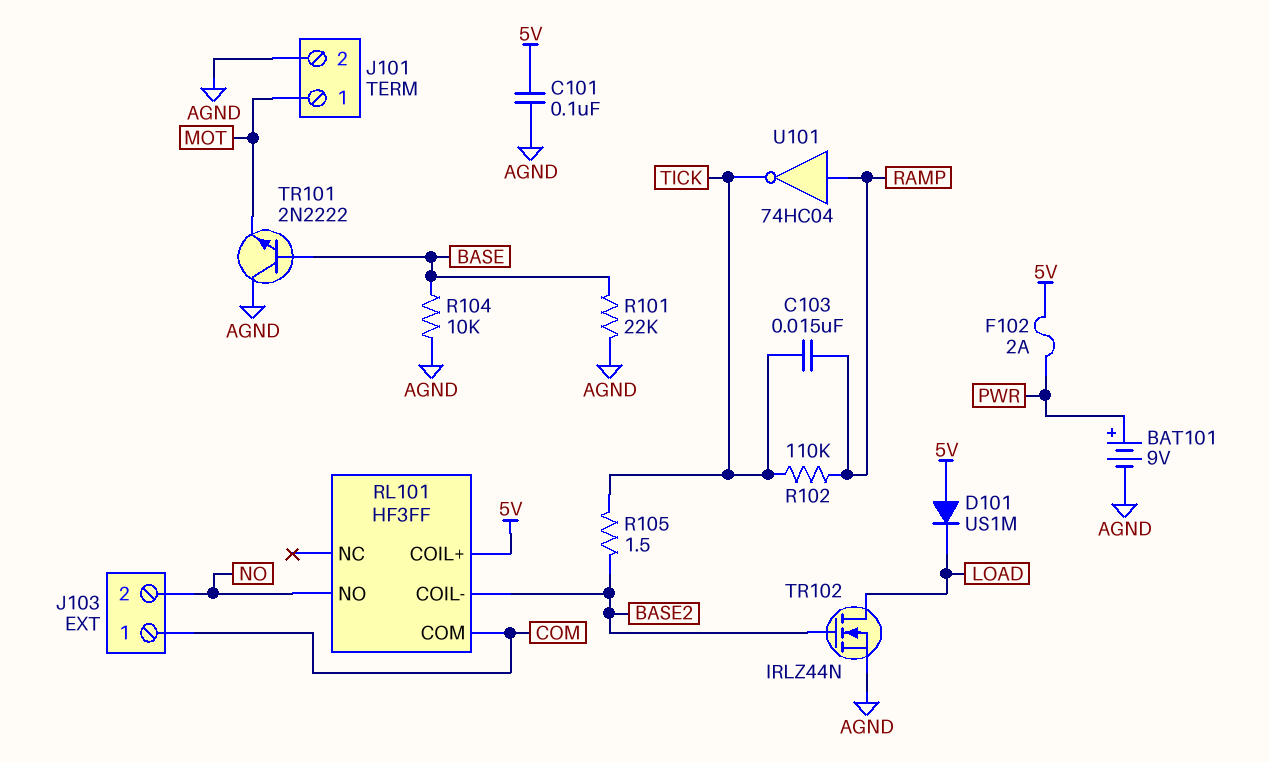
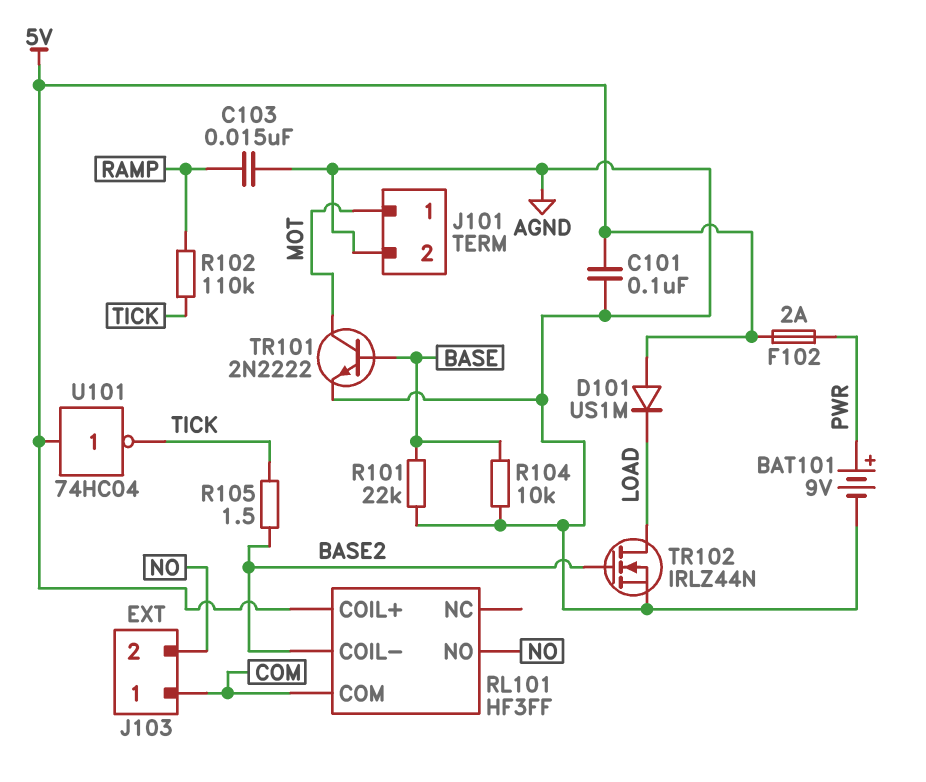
C103: 15nF (RAMP, TICK) -> 15nF (AGND, RAMP)
TR101: NPN 2N2222 (B BASE, C AGND, E MOT) -> NPN 2N2222 (B BASE, C MOT, E AGND)
U101: NOT 74HC04 (in RAMP, out TICK) -> NOT 74HC04 (in 5V, out TICK)

